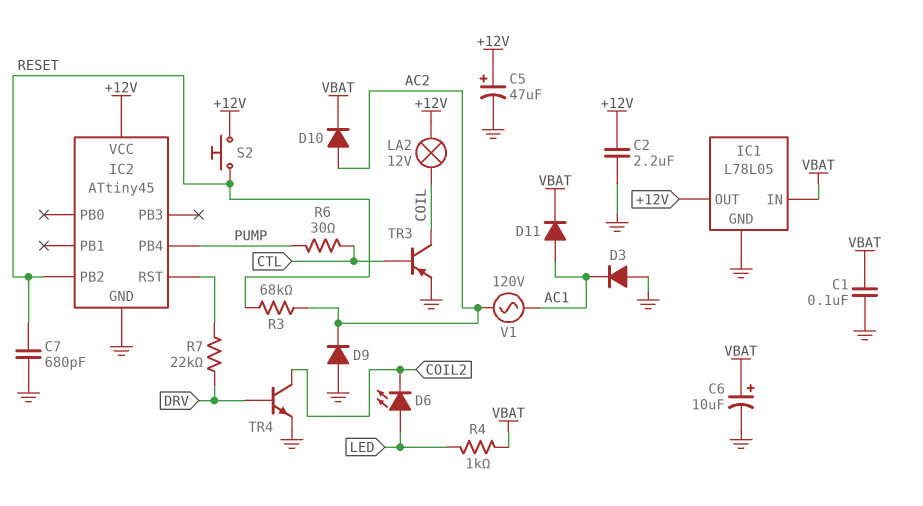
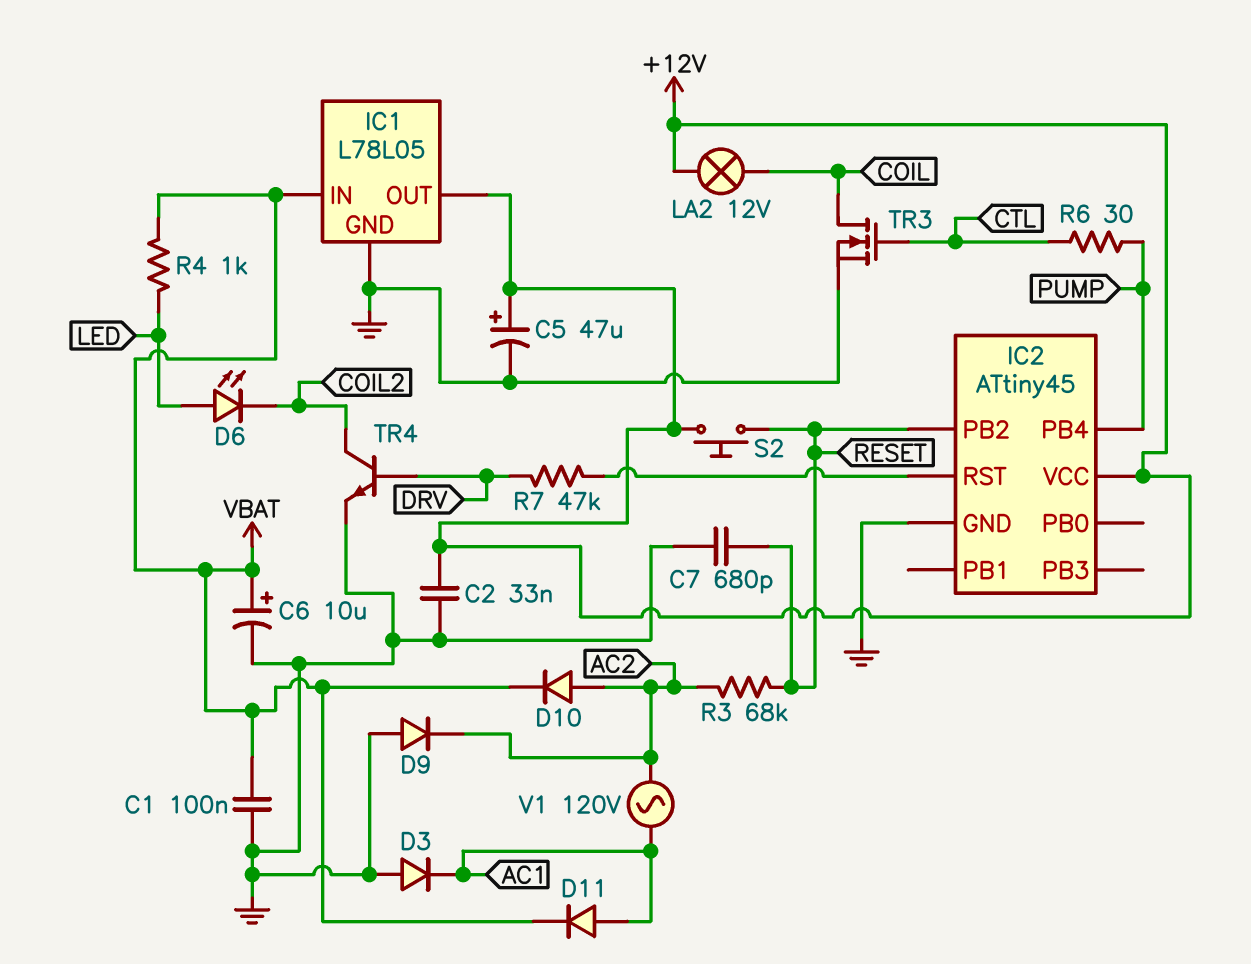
C2: 2.2uF (+12V, GND) -> 33nF (+12V, GND)
R7: 22k (DRV, IC2/RST) -> 47k (DRV, IC2/RST)
TR3: PNP (B CTL, C COIL, E GND) -> NMOS (G CTL, D COIL, S GND)

